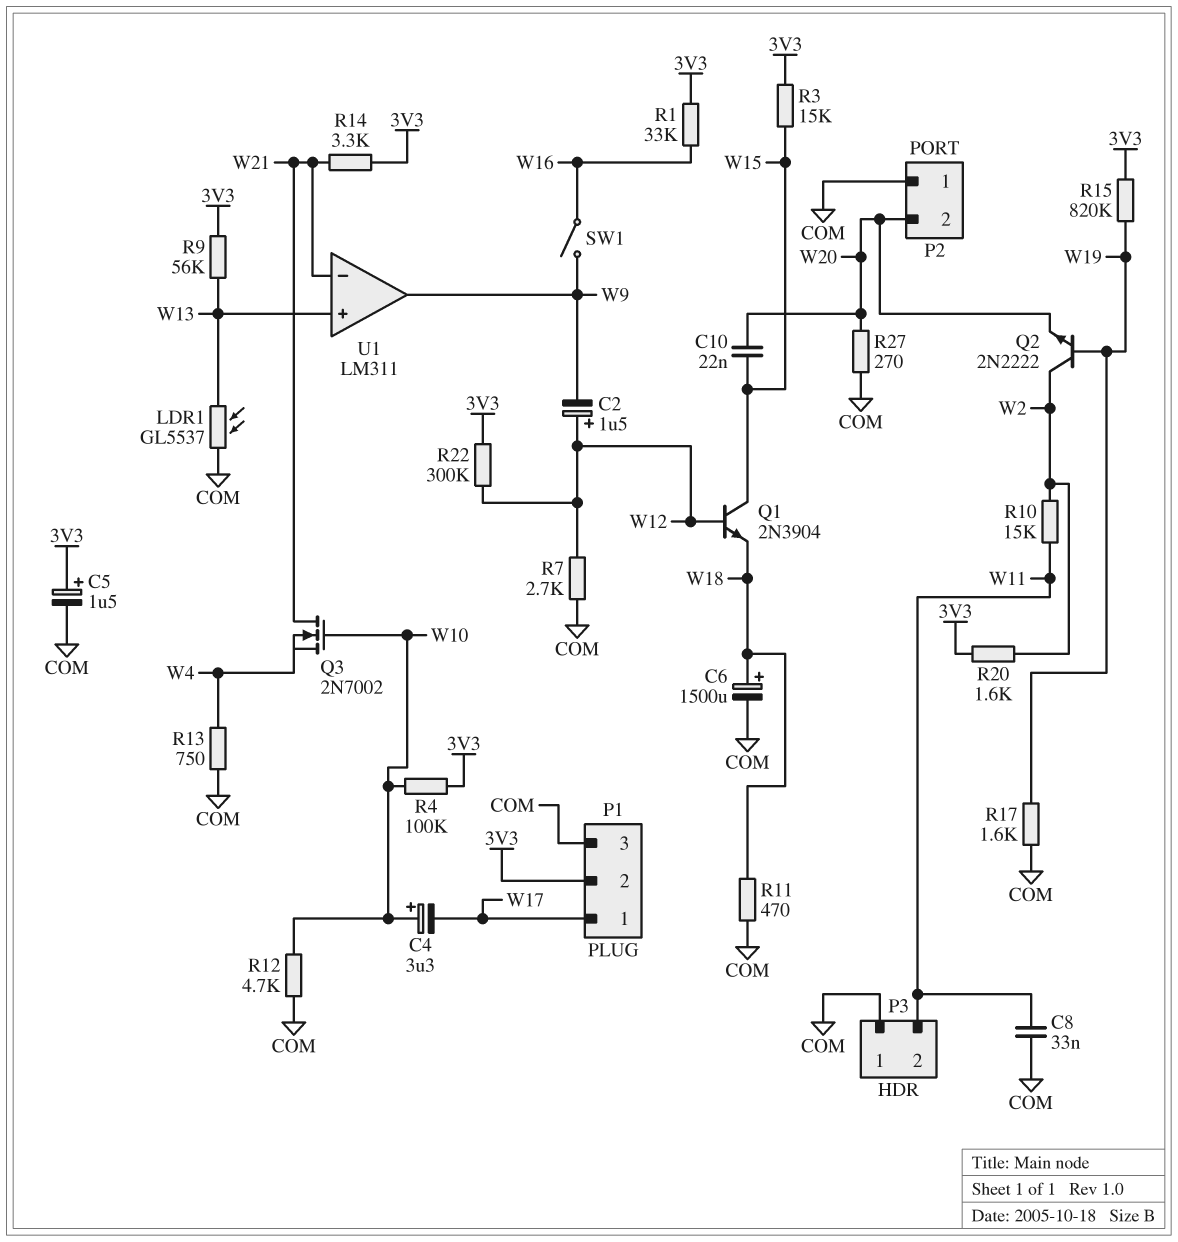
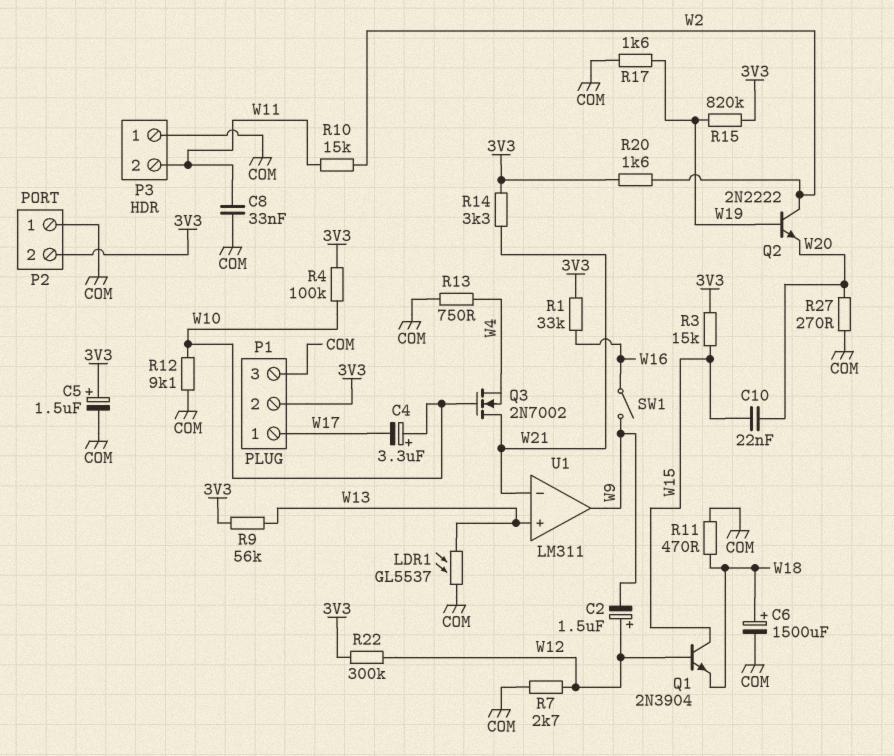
P2 pin 2: W20 -> 3V3
R12: 4.7k (COM, W10) -> 9.1k (COM, W10)

